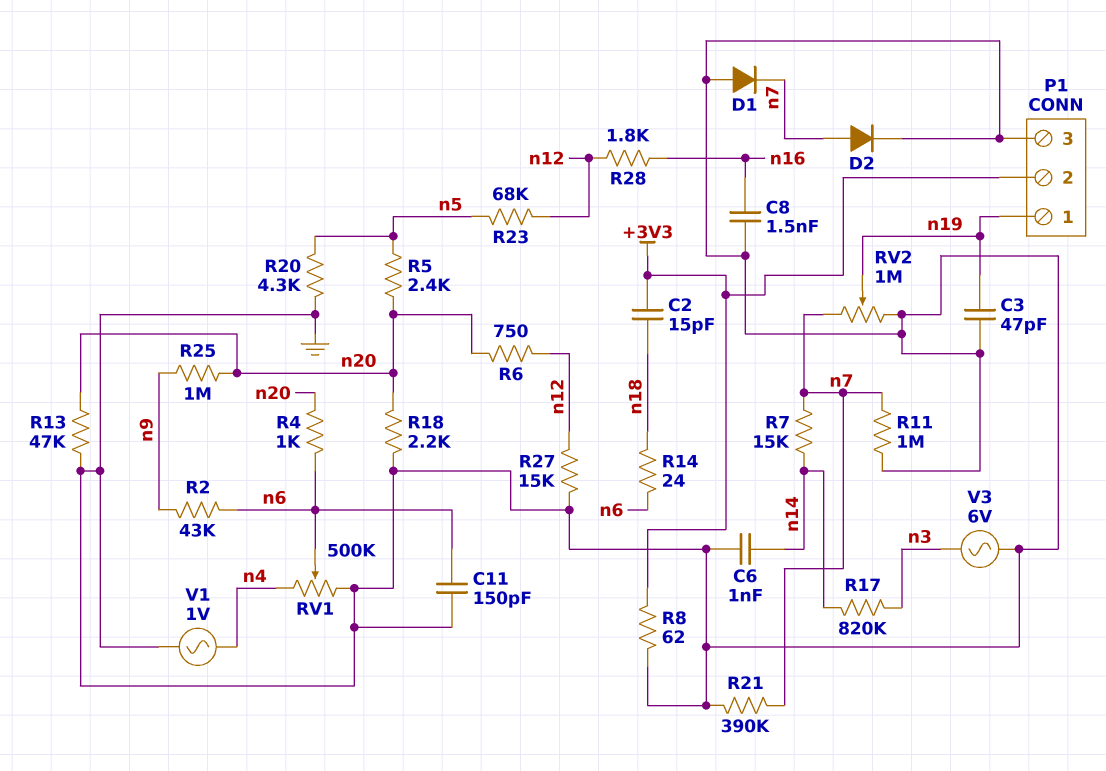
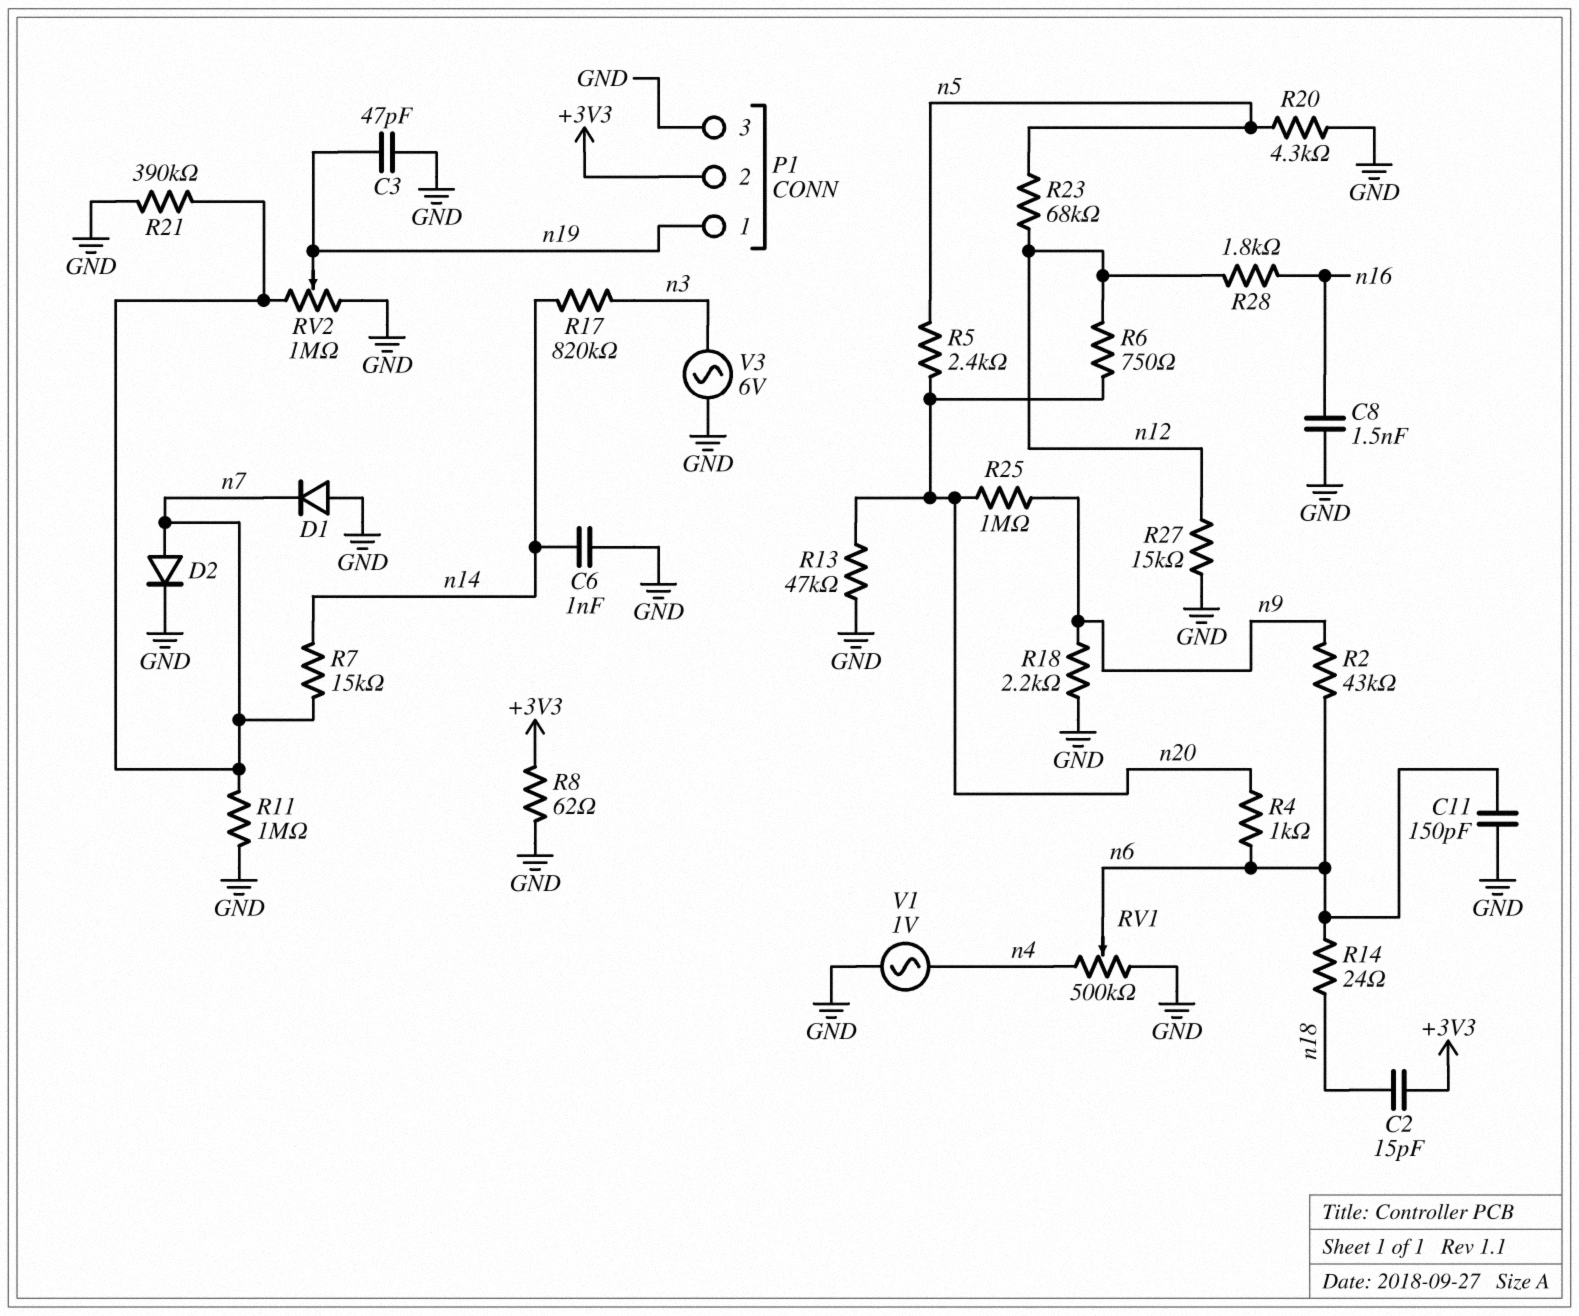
R18: 2.2k (GND, n20) -> 2.2k (GND, n9)

